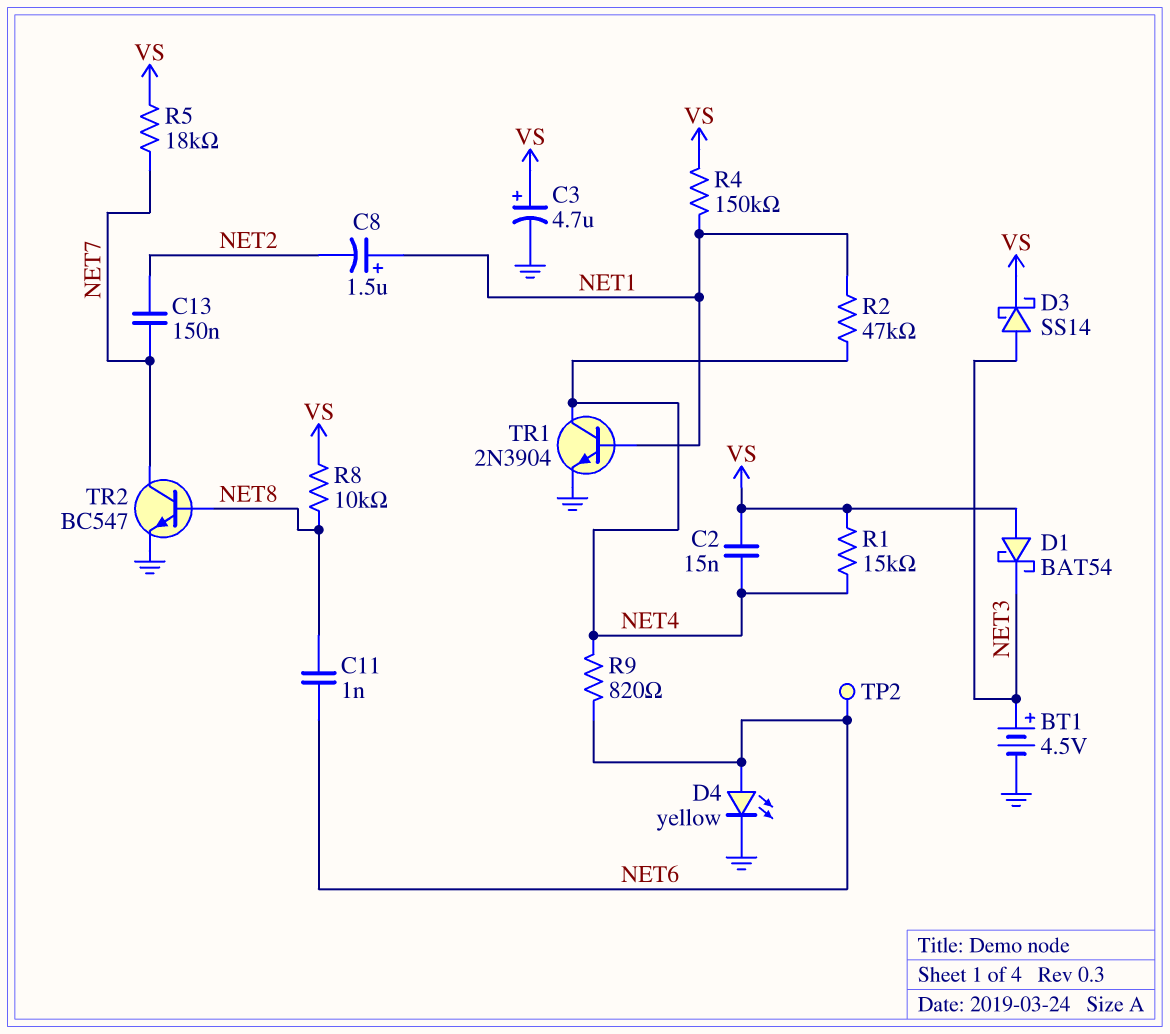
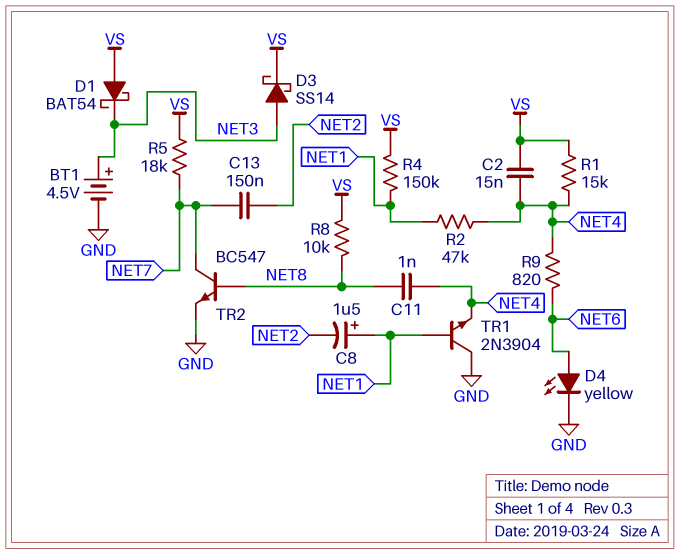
C3: 4.7uF (plus VS, minus GND) -> none
C11: 1nF (NET6, NET8) -> 1nF (NET4, NET8)
TP2: test point (NET6) -> none
TR1: NPN 2N3904 (B NET1, C NET4, E GND) -> NPN 2N3904 (B NET1, C GND, E NET4)

